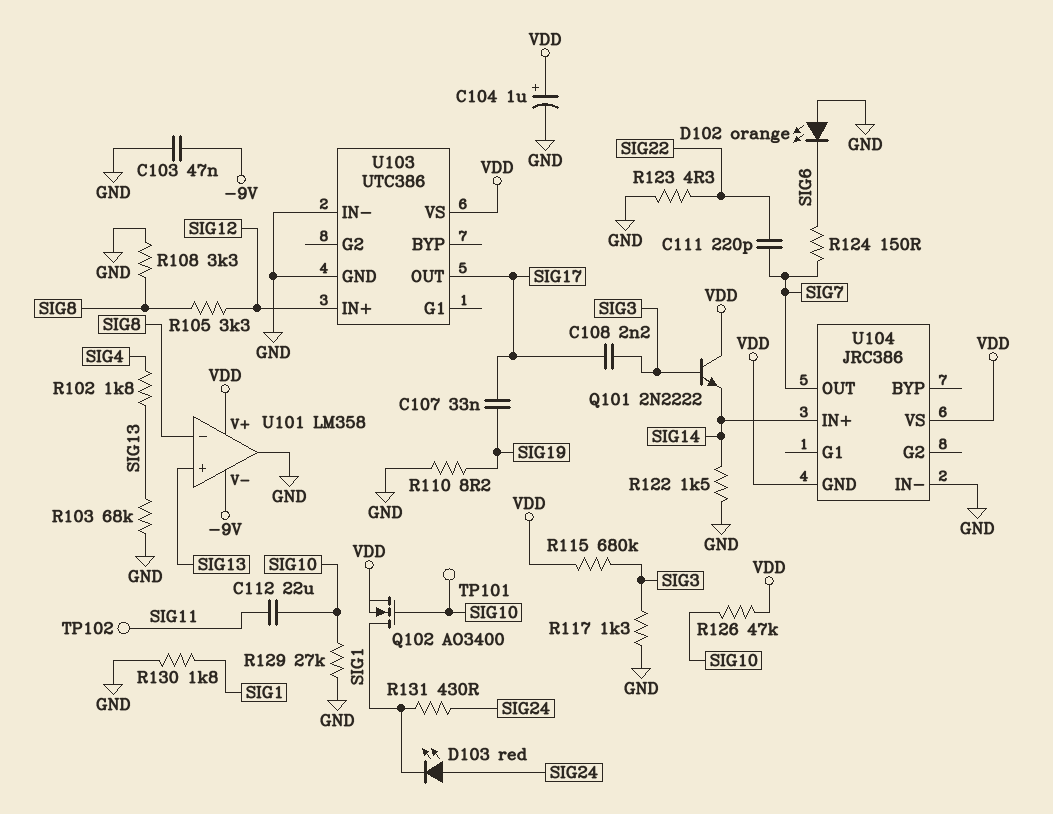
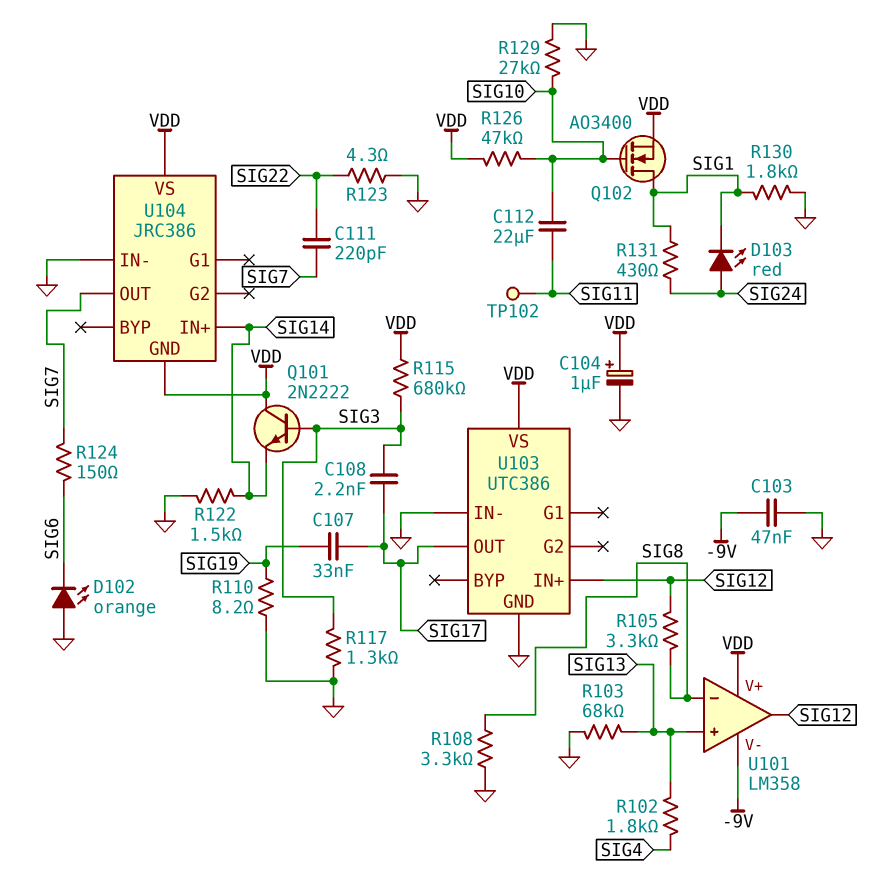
TP101: test point (SIG10) -> none
U101 pin out: GND -> SIG12

